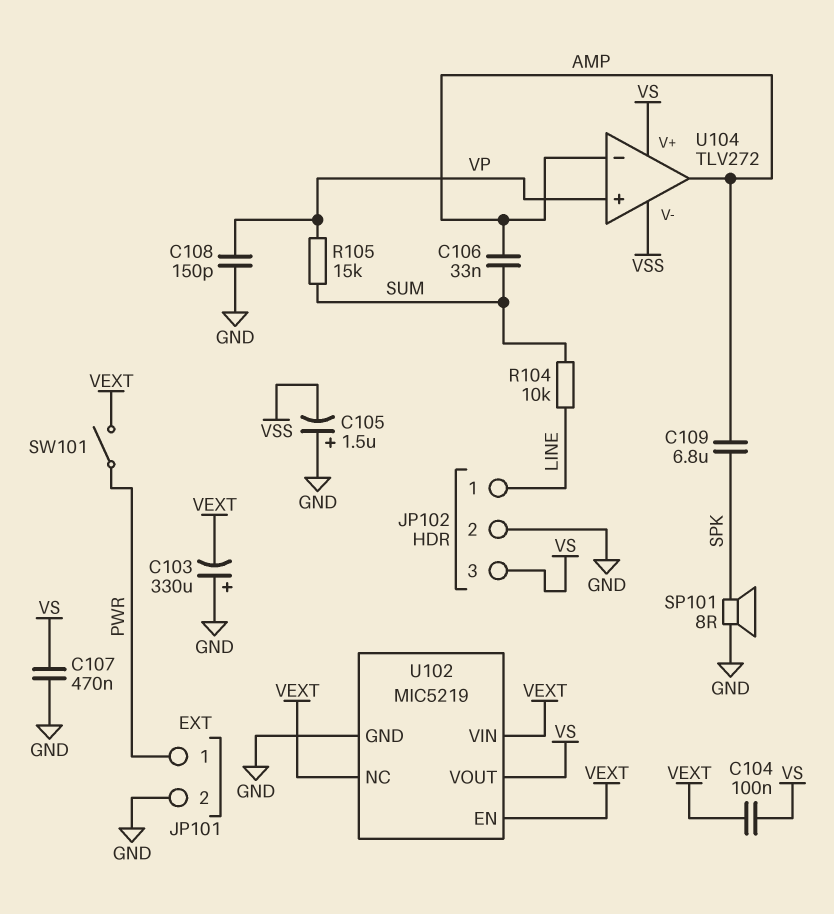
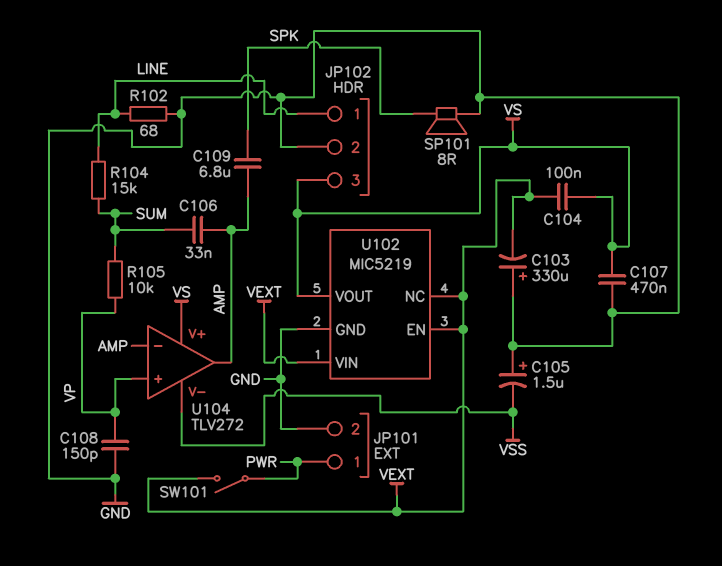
R102: none -> 68 (GND, LINE)
R104: 10k (LINE, SUM) -> 15k (LINE, SUM)
R105: 15k (SUM, VP) -> 10k (SUM, VP)

